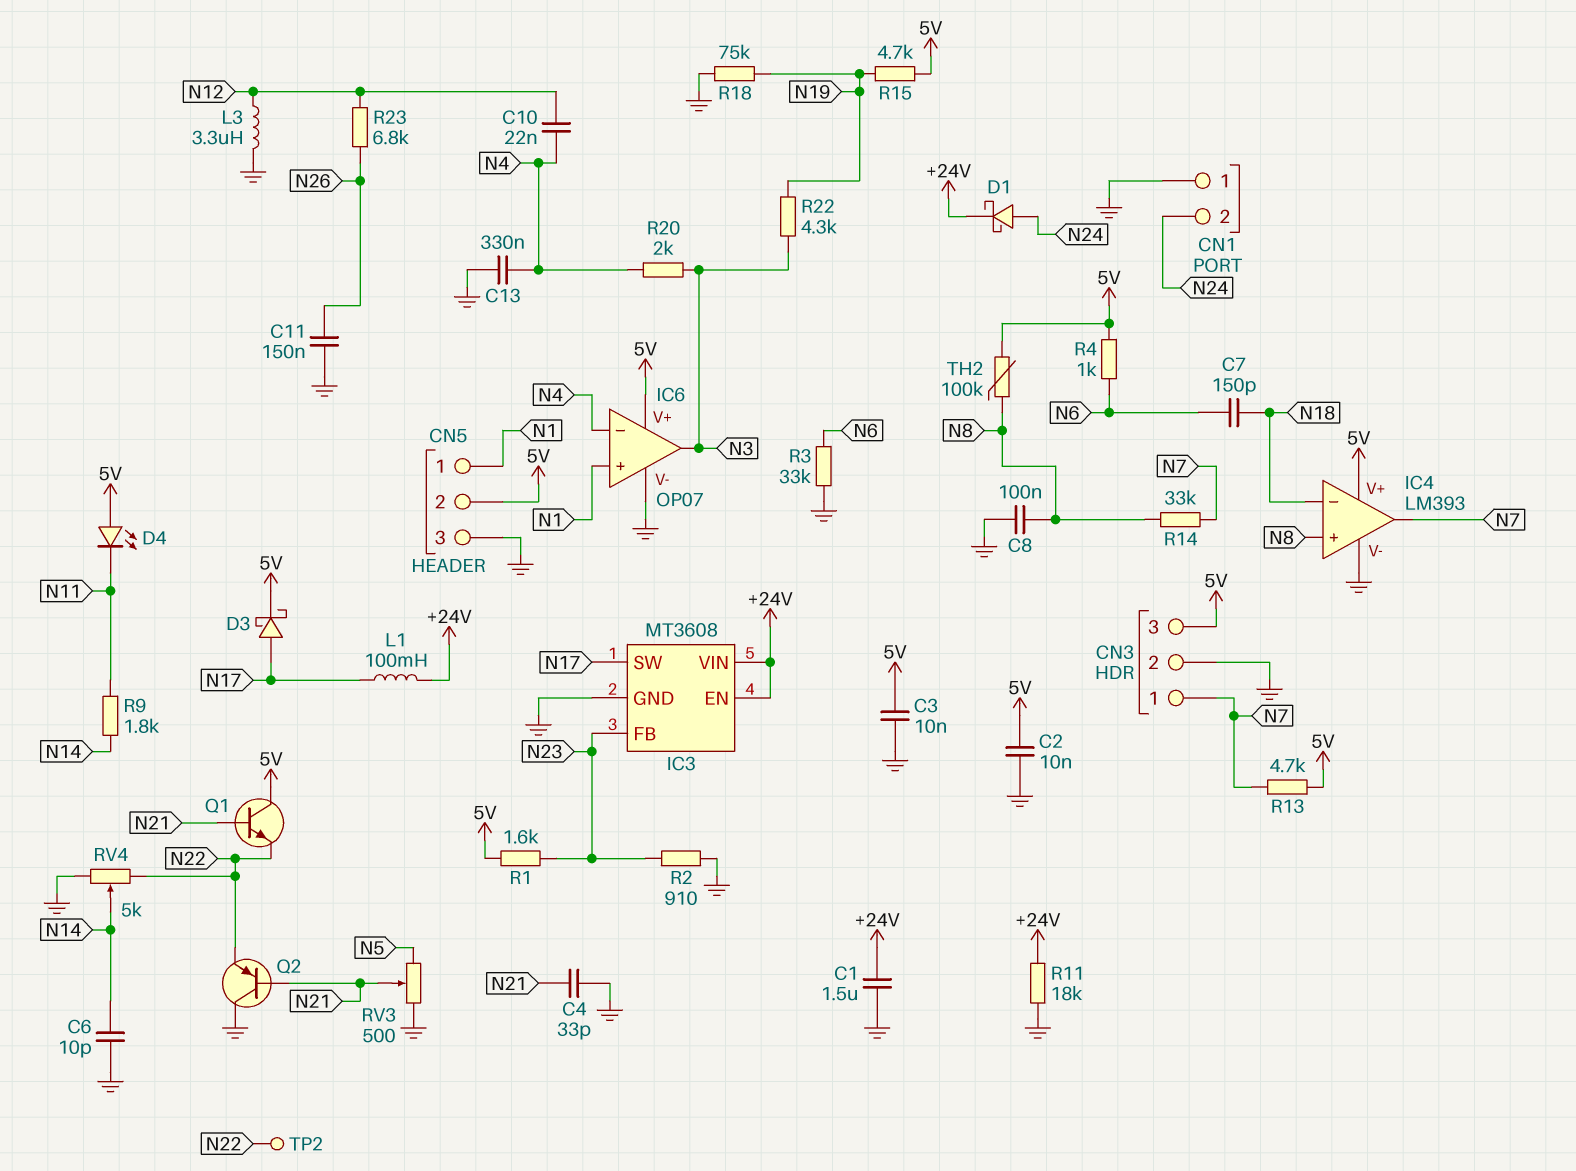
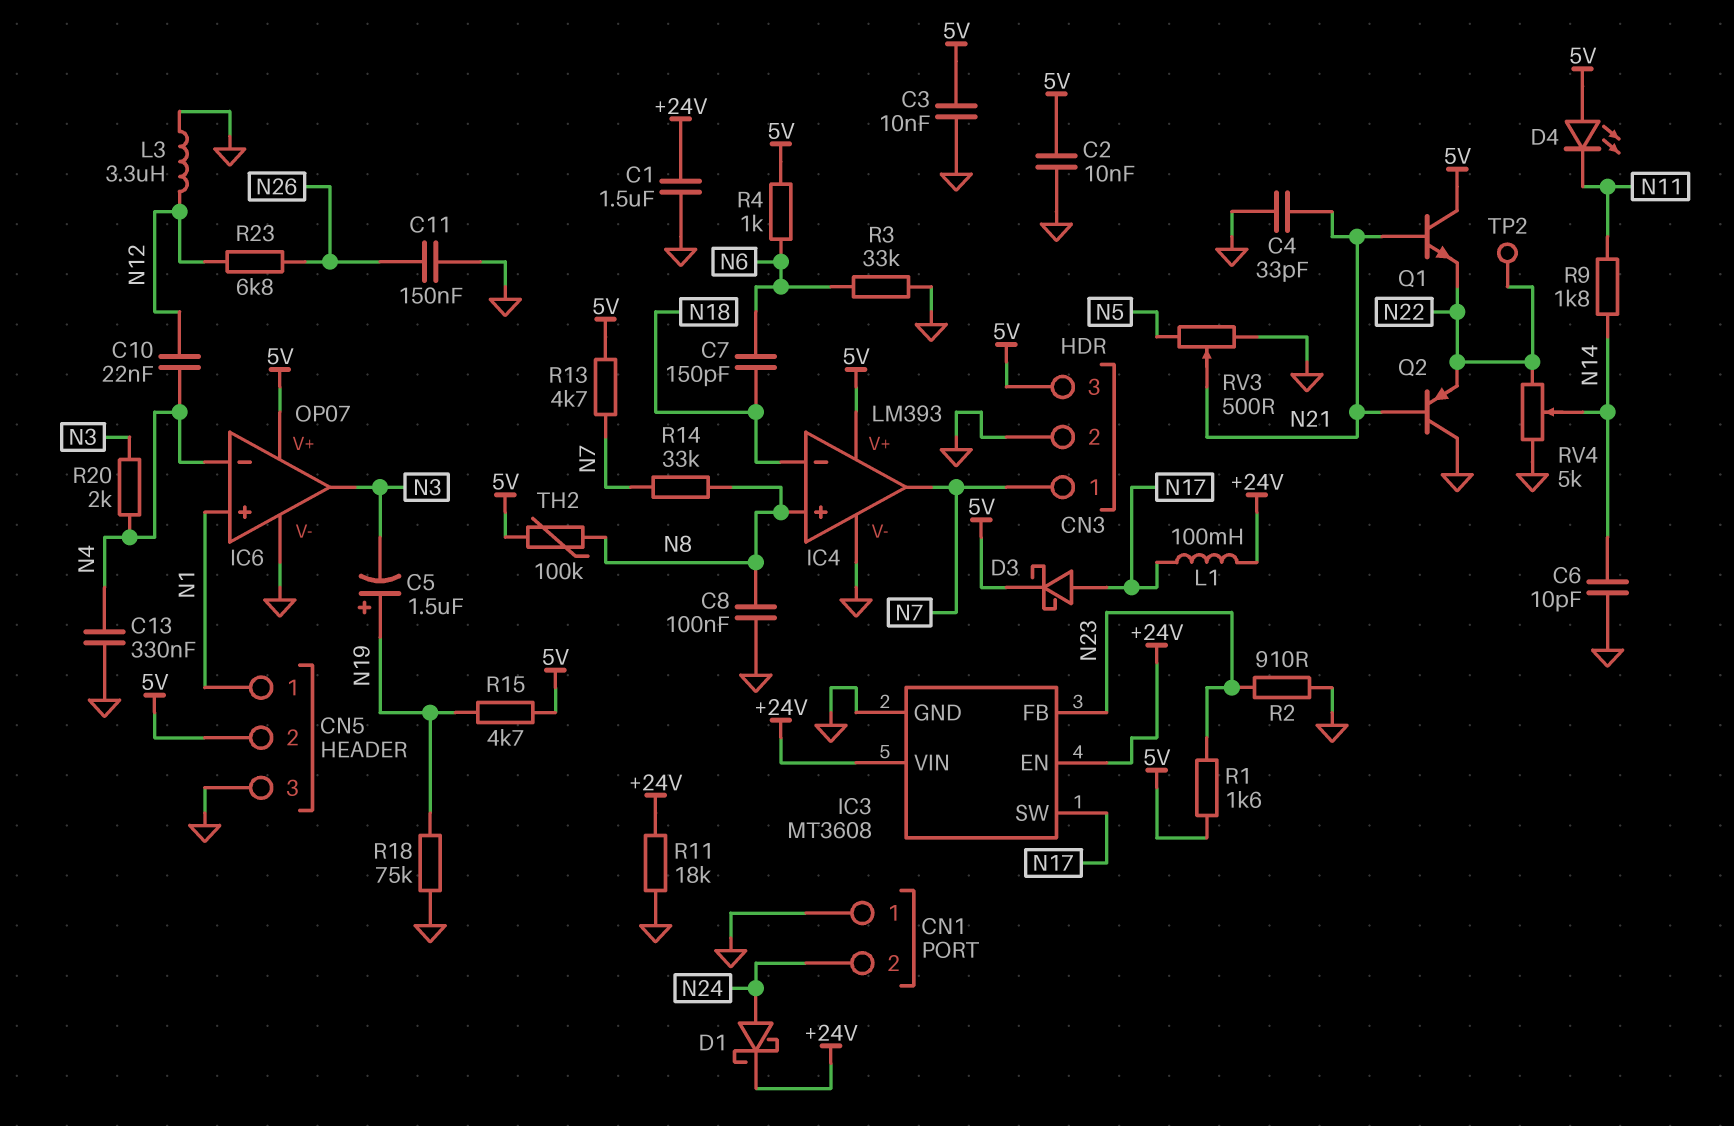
C5: none -> 1.5uF (plus N19, minus N3)
R22: 4.3k (N3, N19) -> none

